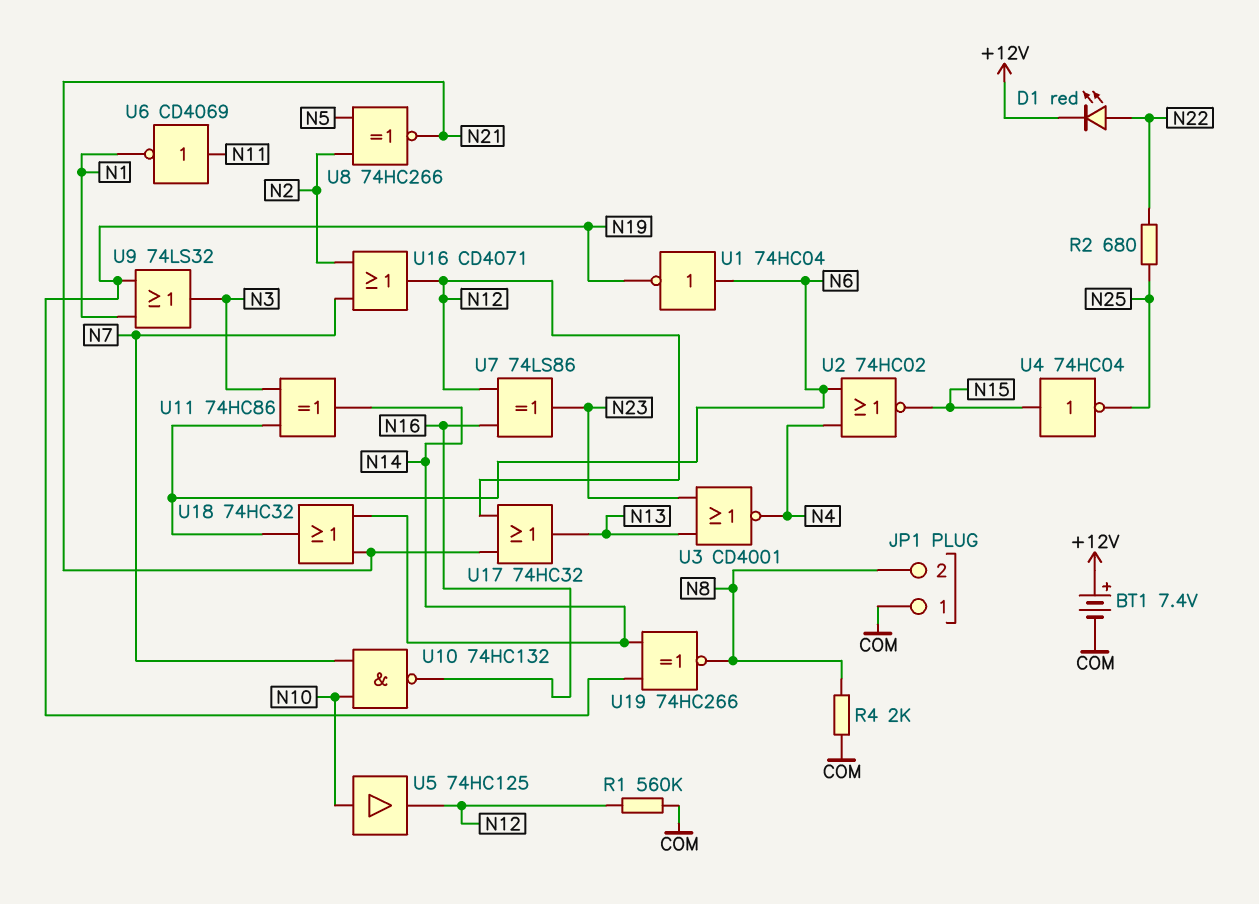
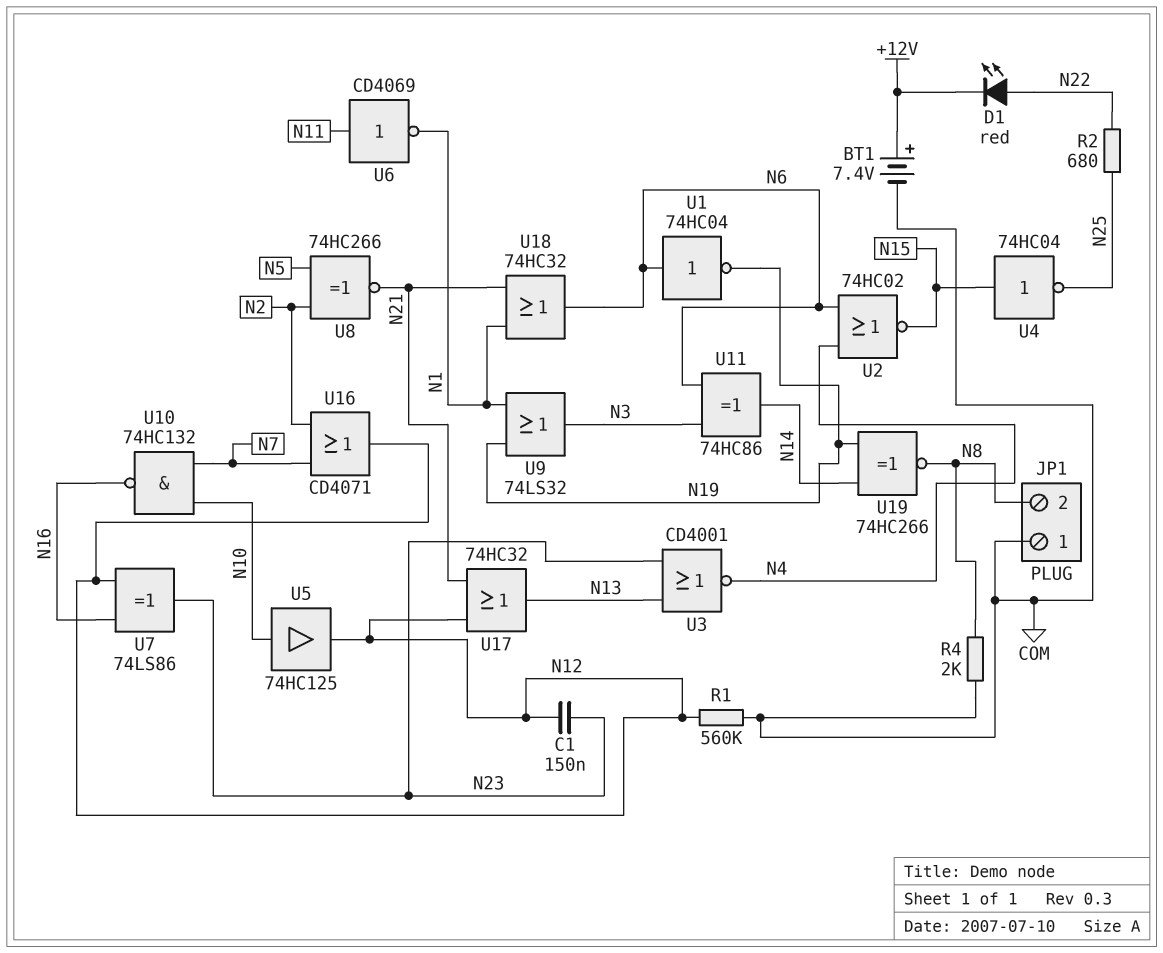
C1: none -> 150nF (N12, N23)
U18: OR 74HC32 (in N14, in N21, out N6) -> OR 74HC32 (in N1, in N21, out N6)

